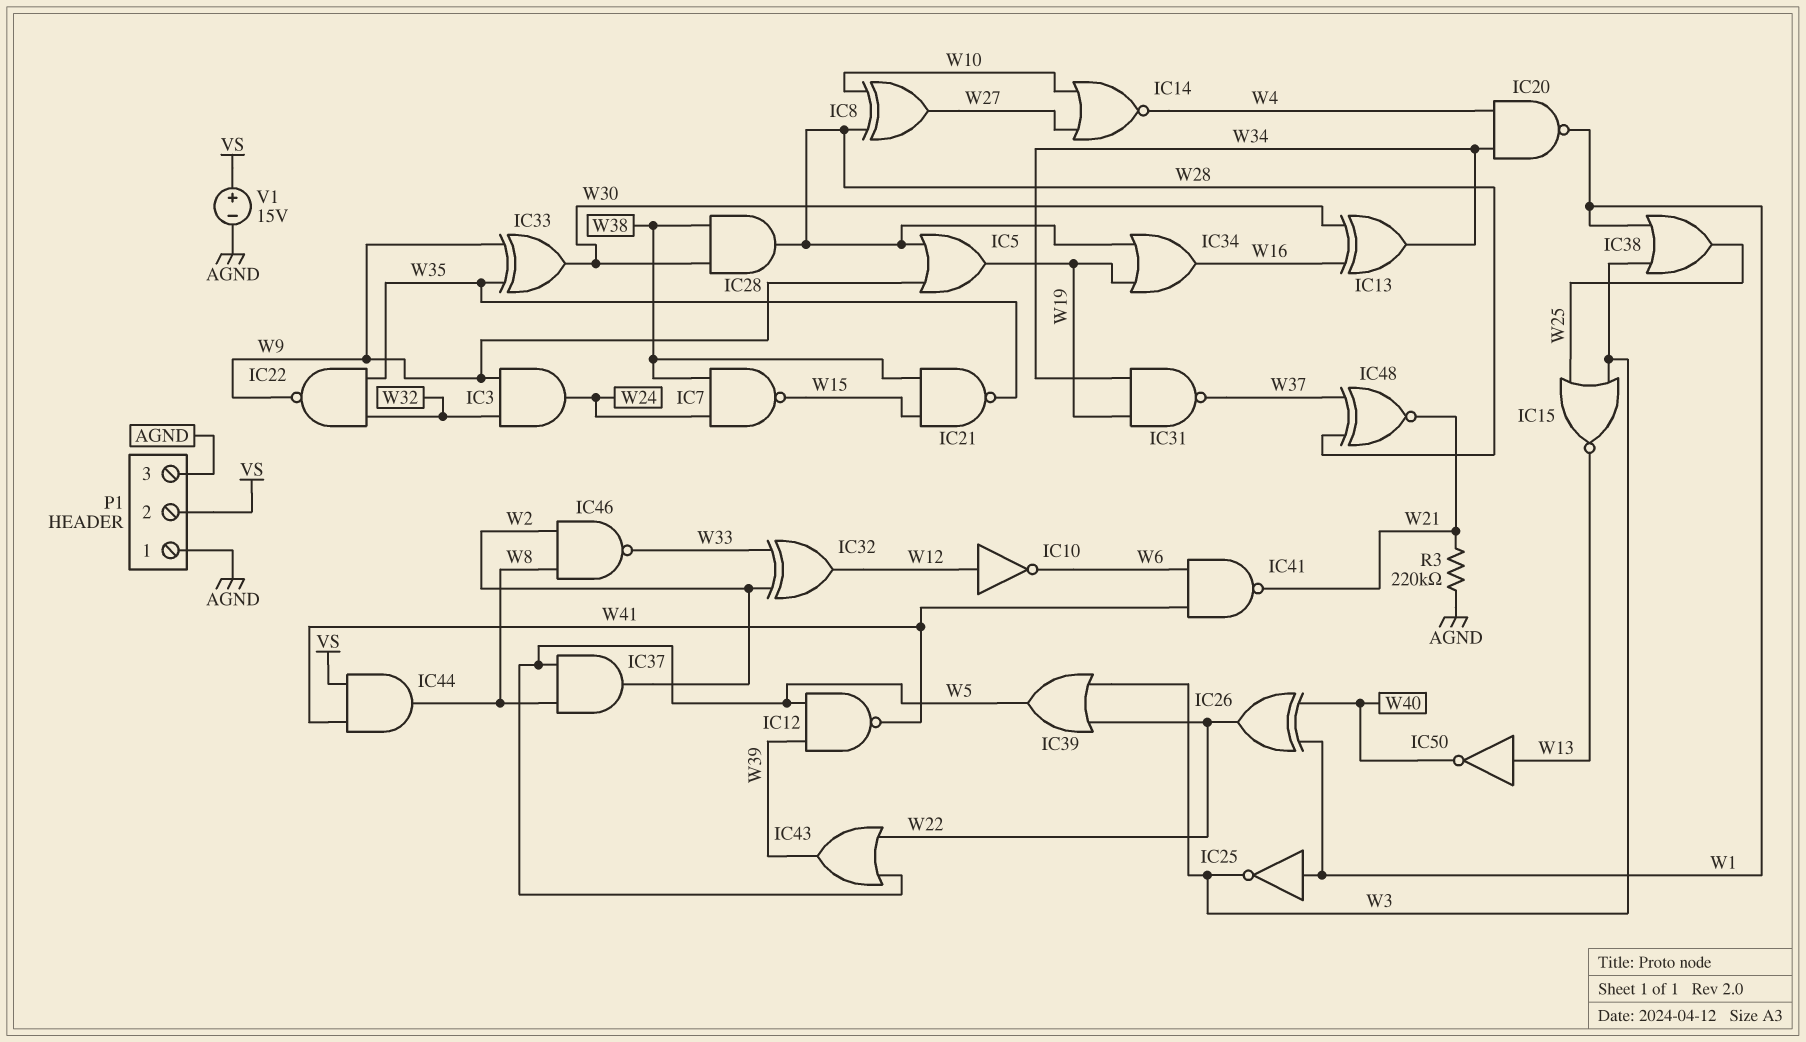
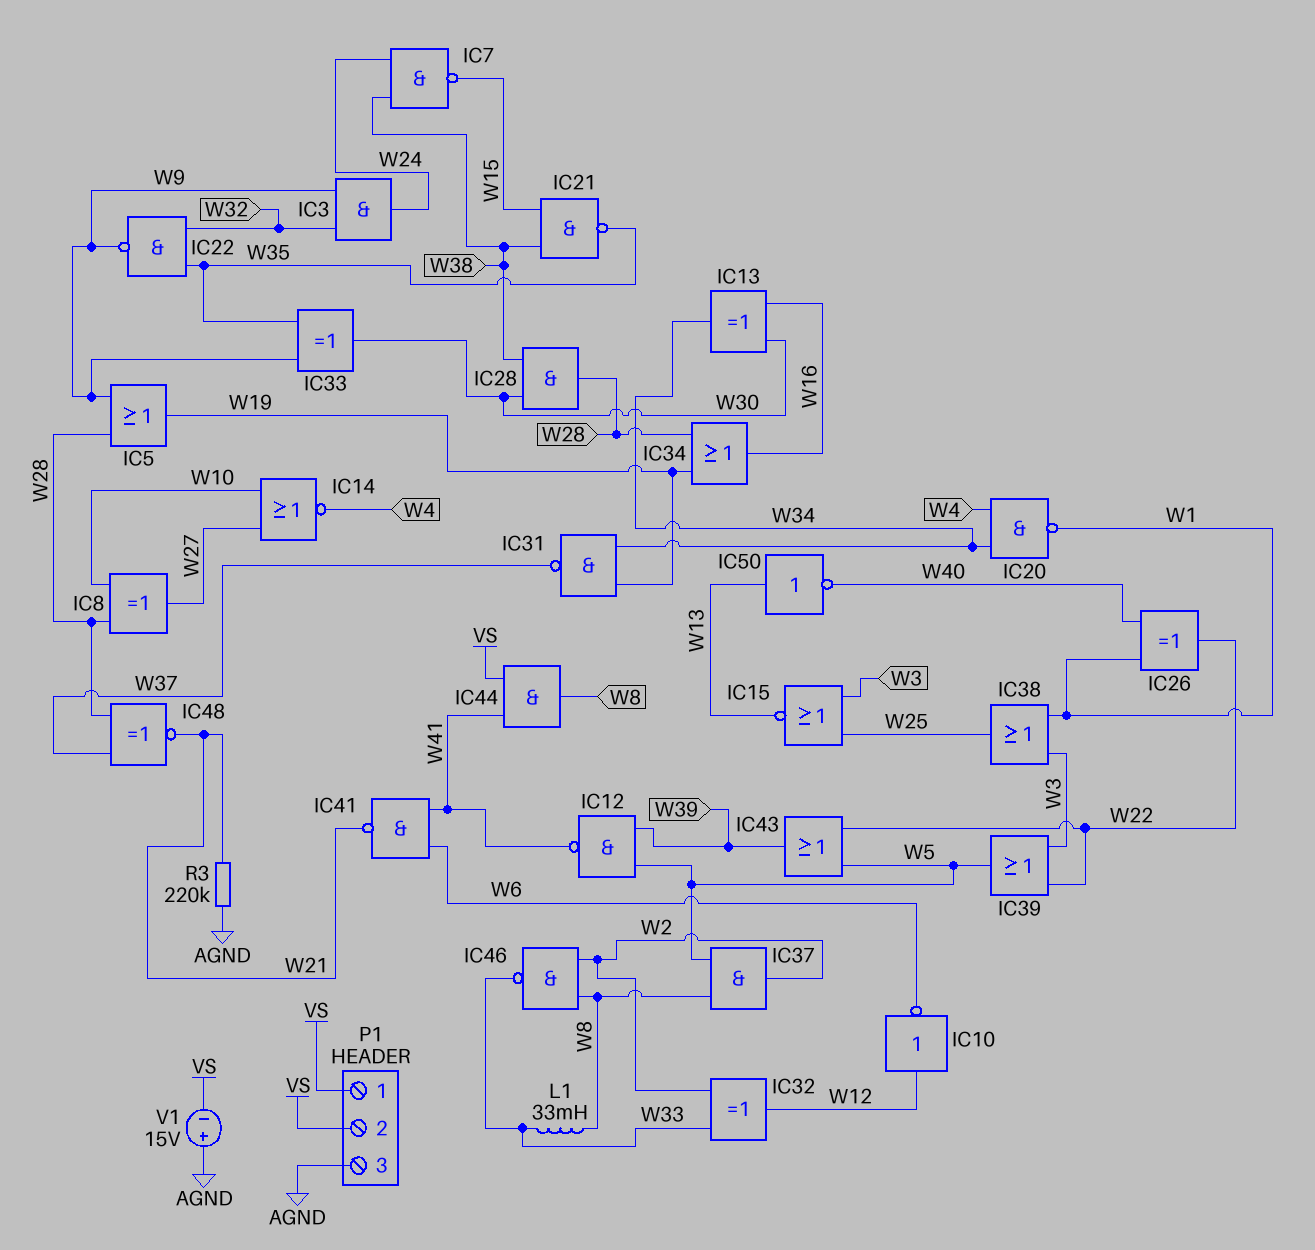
IC25: NOT (in W1, out W3) -> none
L1: none -> 33mH (W8, W33)
P1 pin 1: AGND -> VS
V1: 15V (plus VS, minus AGND) -> 15V (plus AGND, minus VS)

